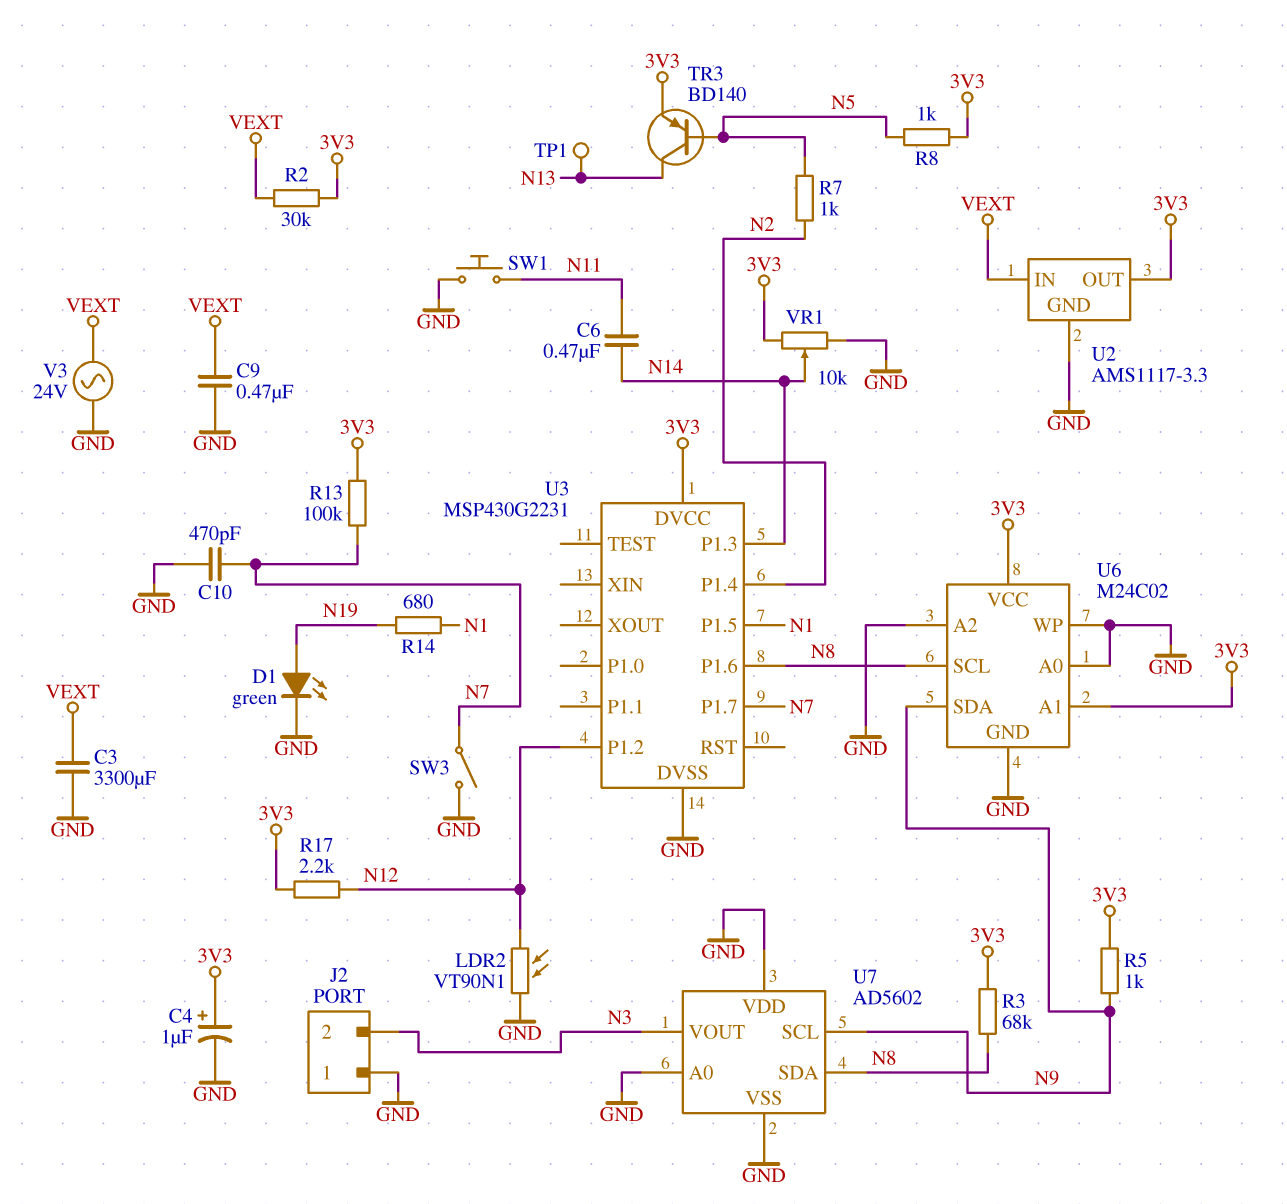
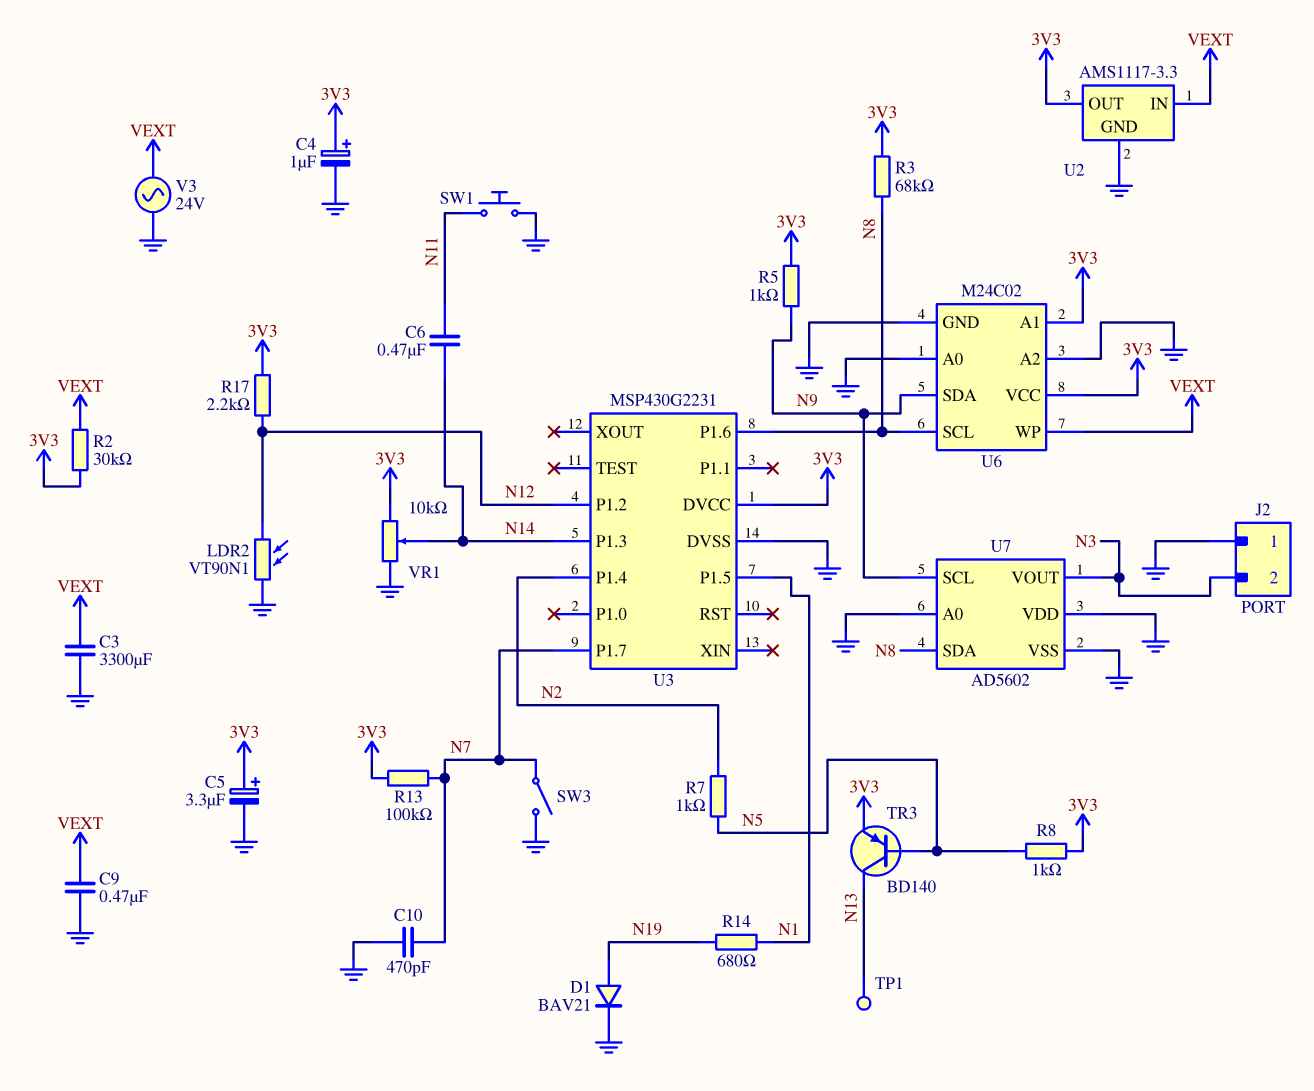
C5: none -> 3.3uF (plus 3V3, minus GND)
D1: LED green (A N19, K GND) -> diode BAV21 (A N19, K GND)
U6 pin WP: GND -> VEXT

